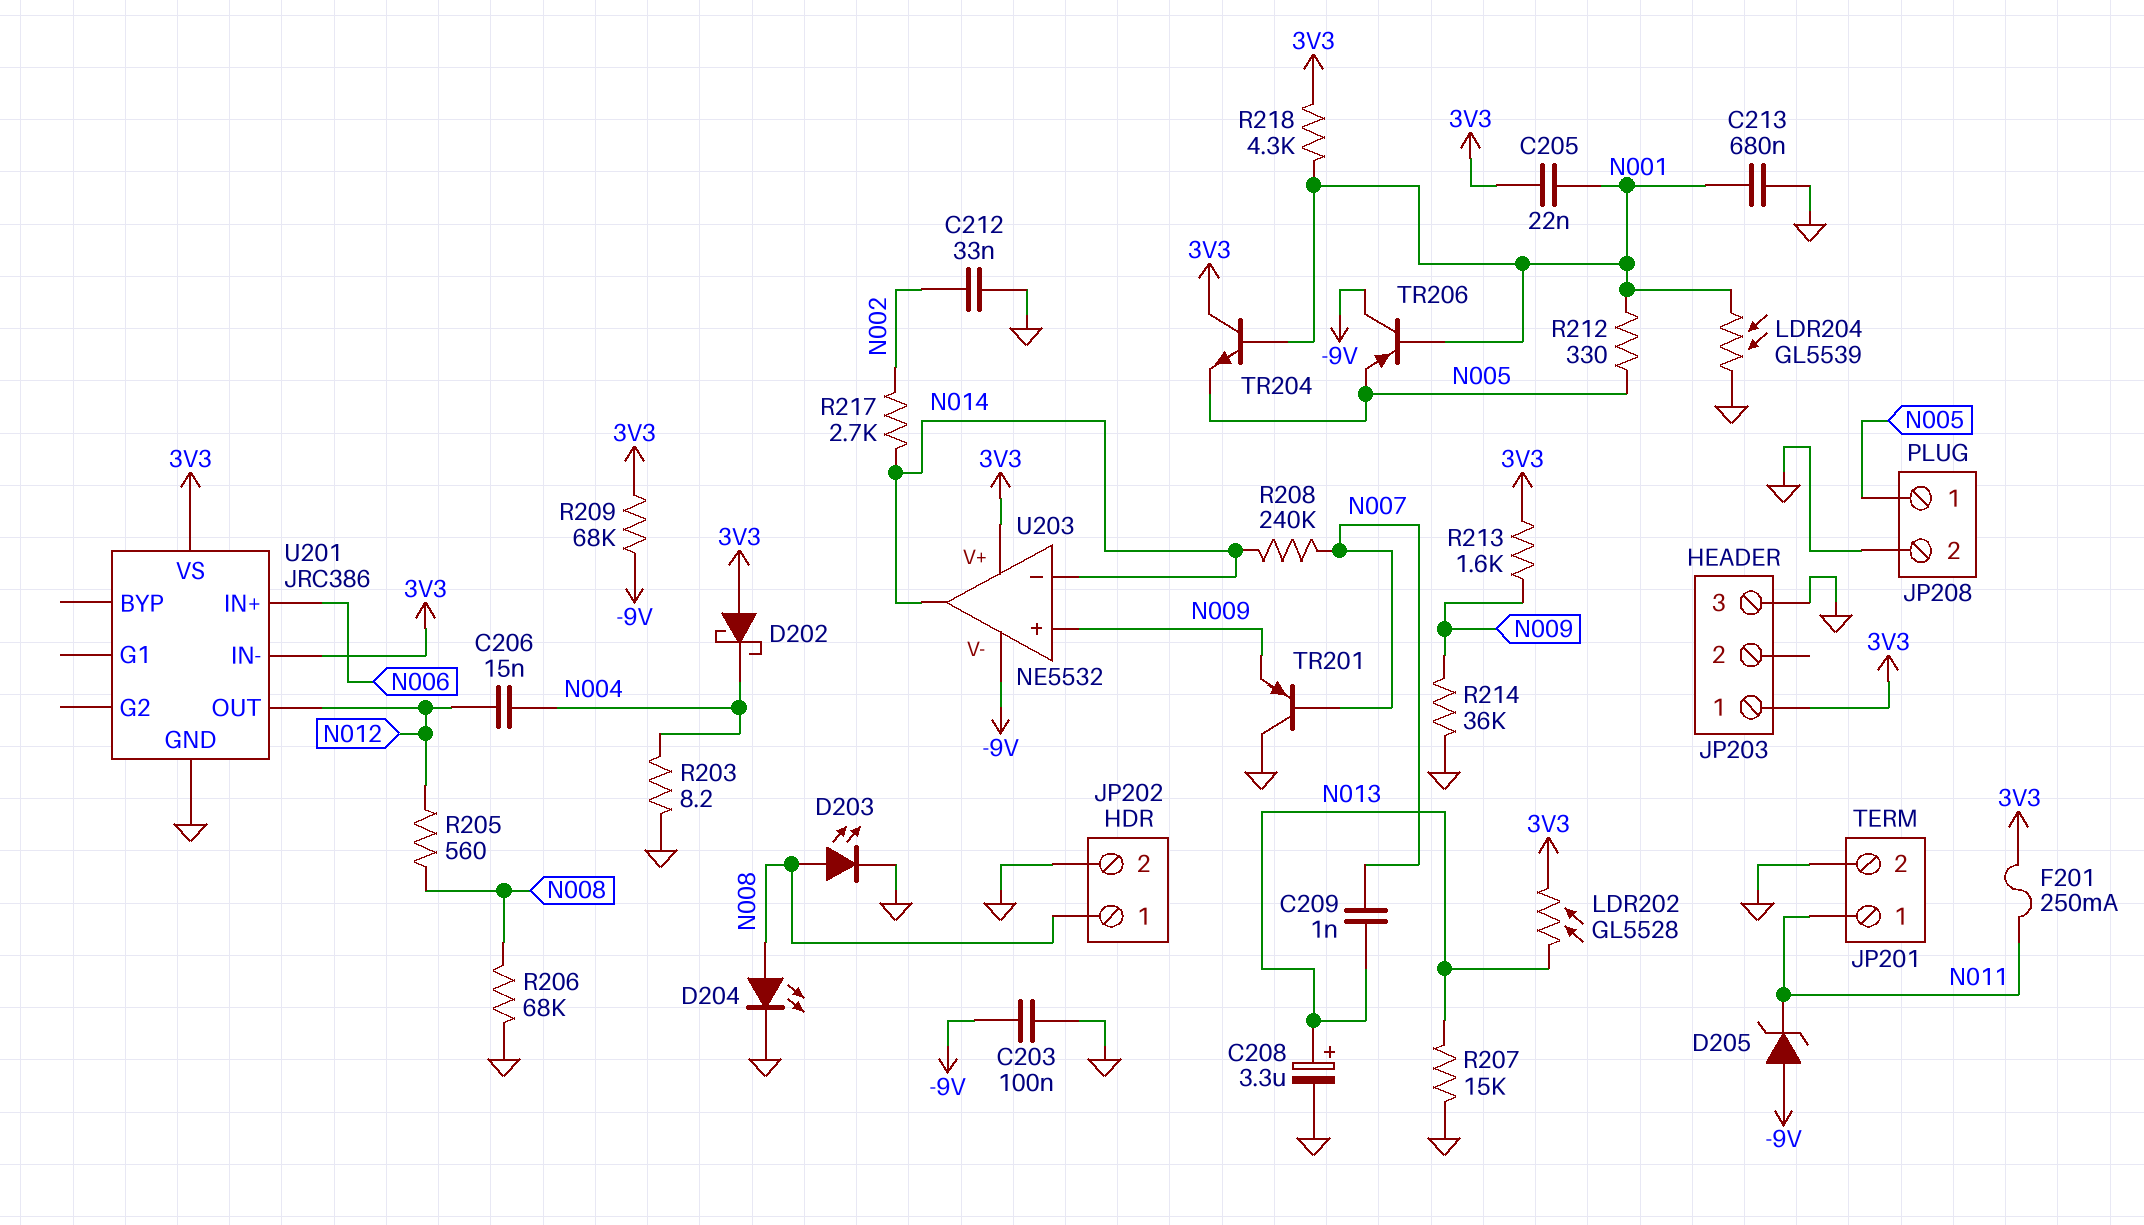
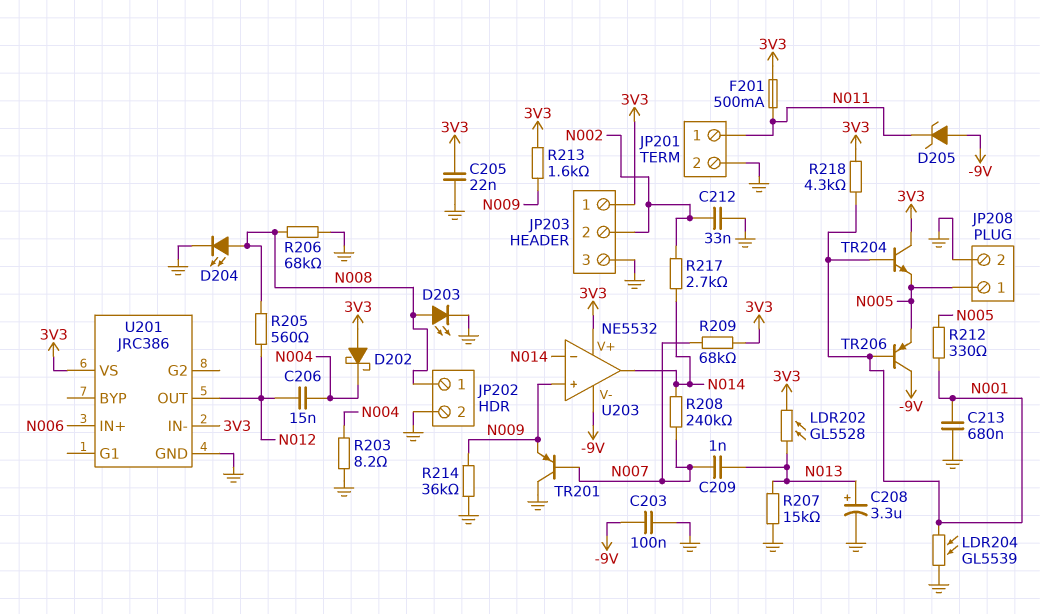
C205: 22nF (3V3, N001) -> 22nF (3V3, GND)
F201: 250mA (3V3, N011) -> 500mA (3V3, N011)
JP203 pin 2: none -> N002
R209: 68k (-9V, 3V3) -> 68k (3V3, N007)

